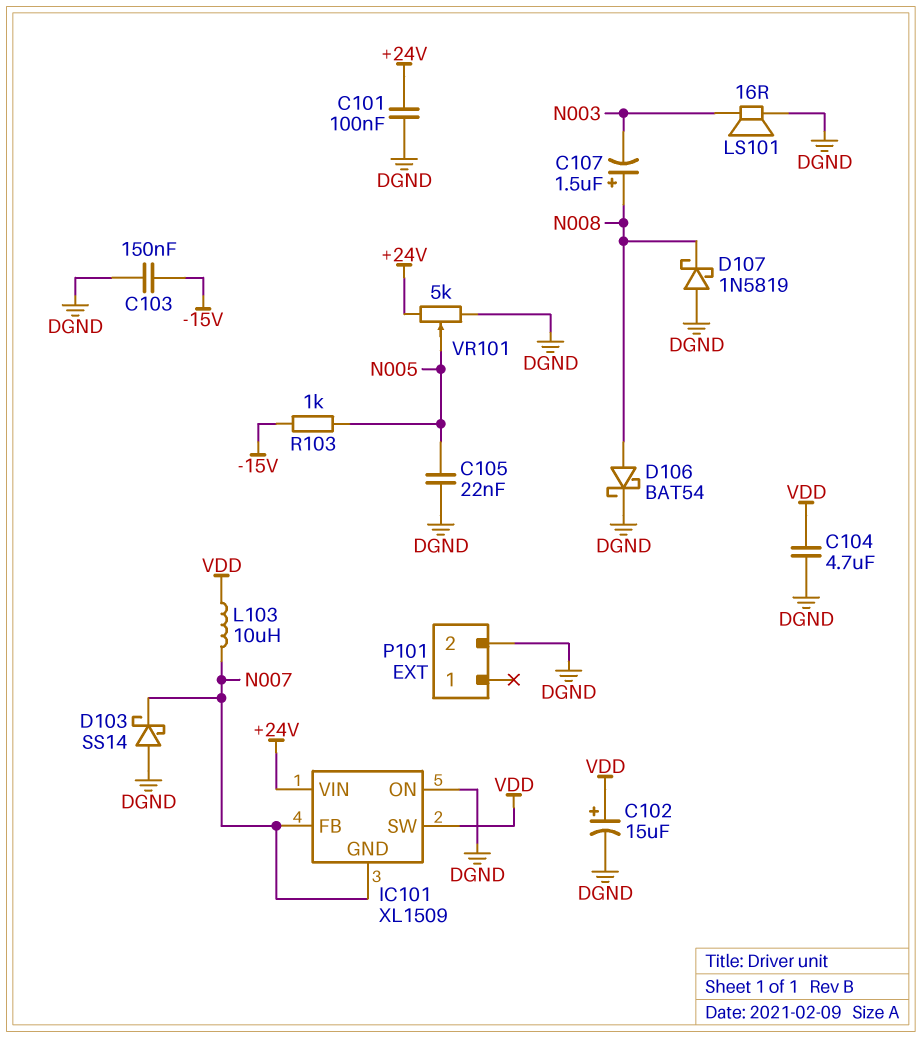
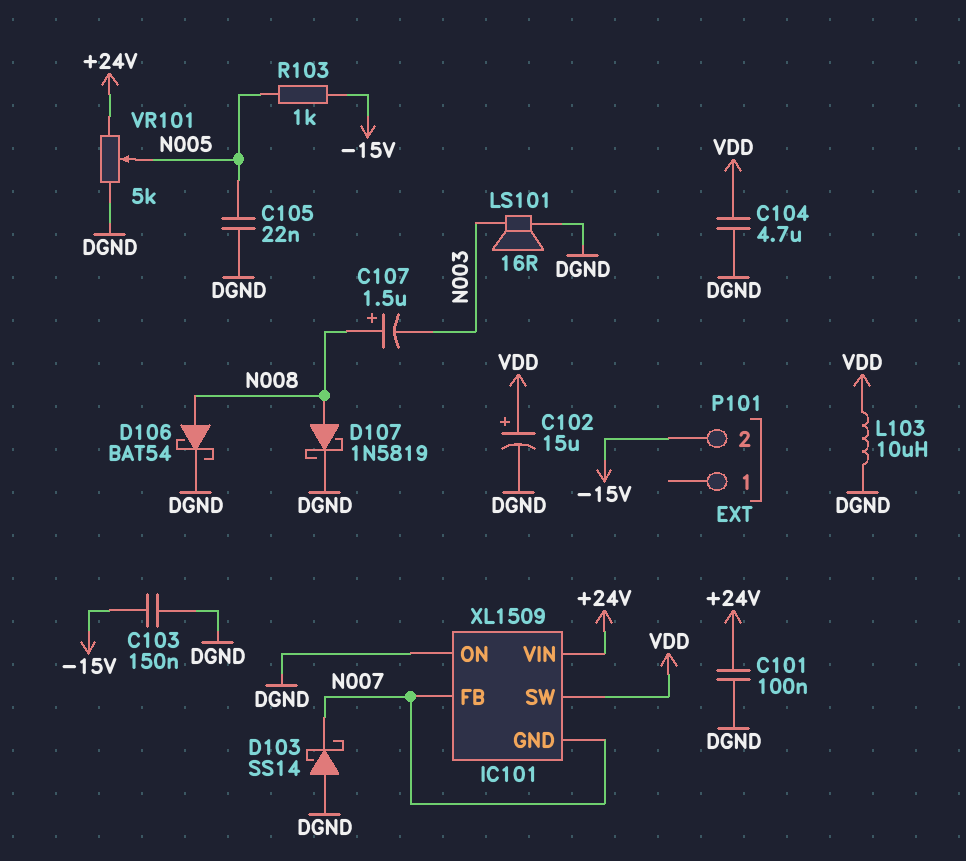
D107: schottky 1N5819 (A DGND, K N008) -> schottky 1N5819 (A N008, K DGND)
L103: 10uH (N007, VDD) -> 10uH (DGND, VDD)
P101 pin 2: DGND -> -15V

